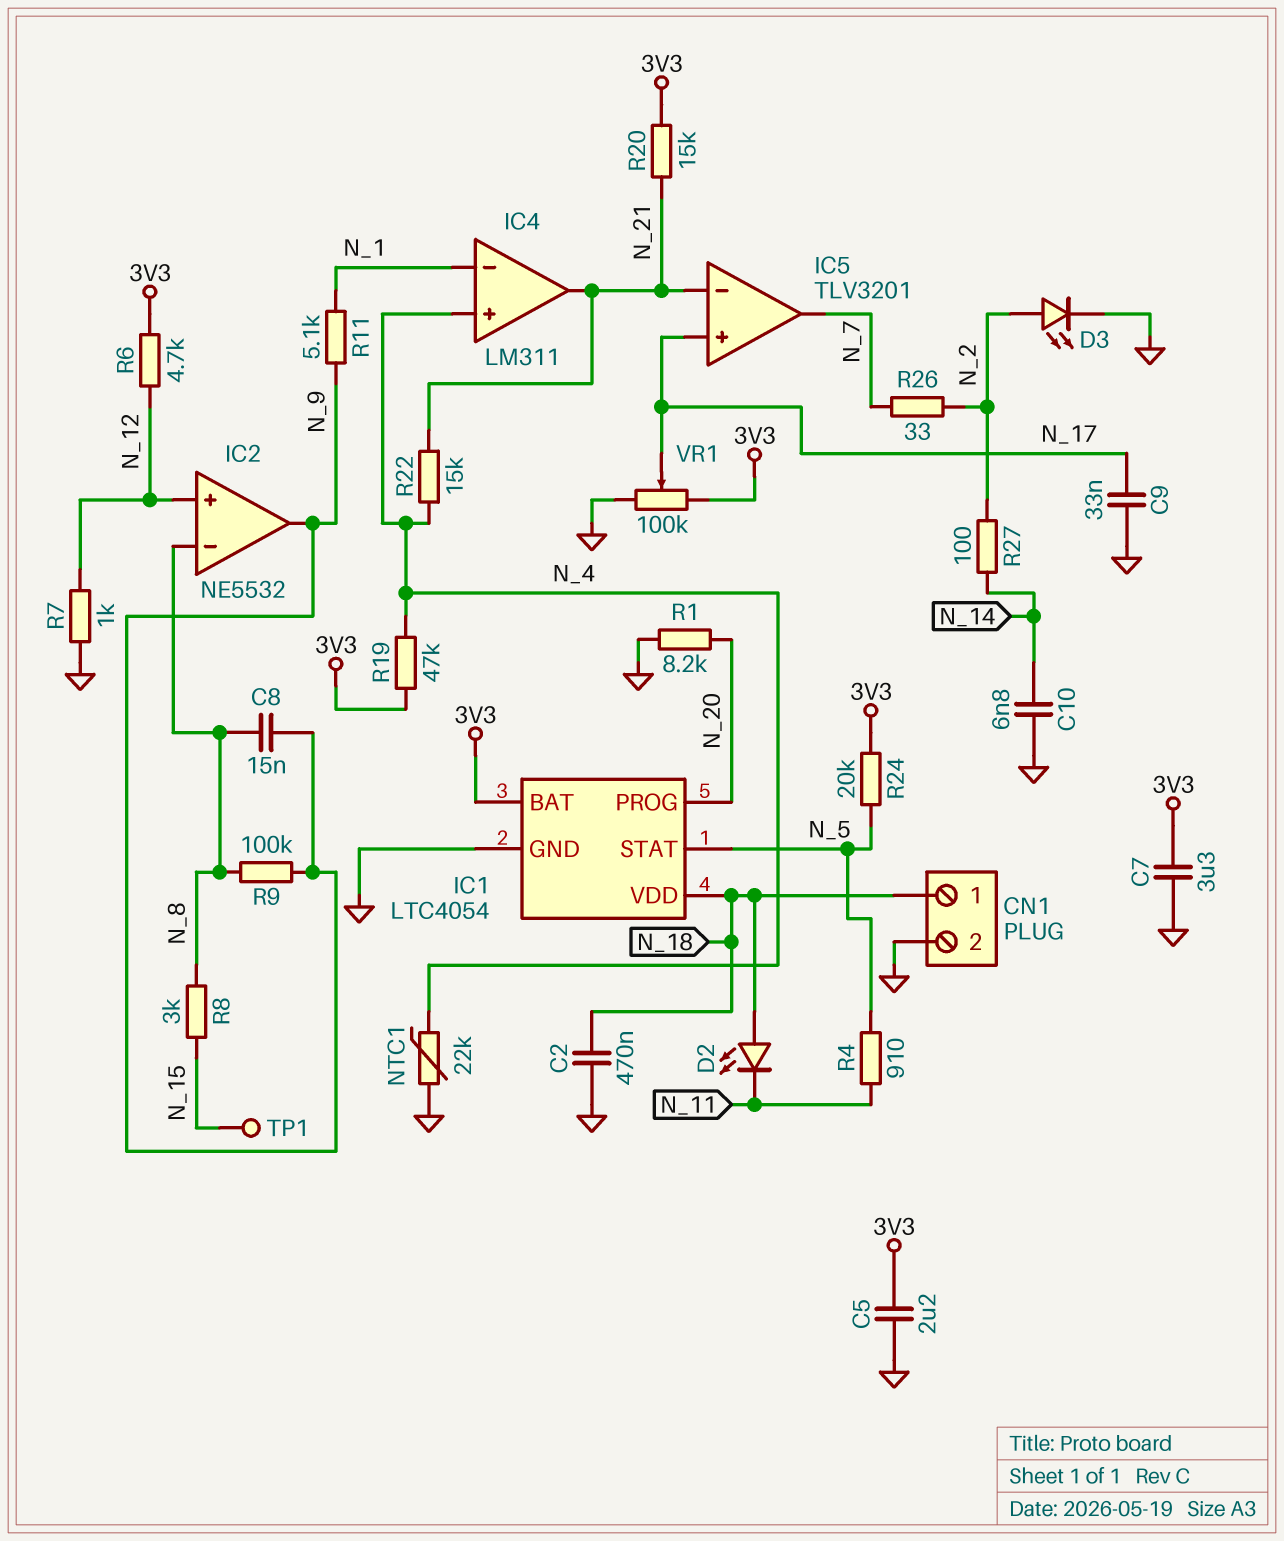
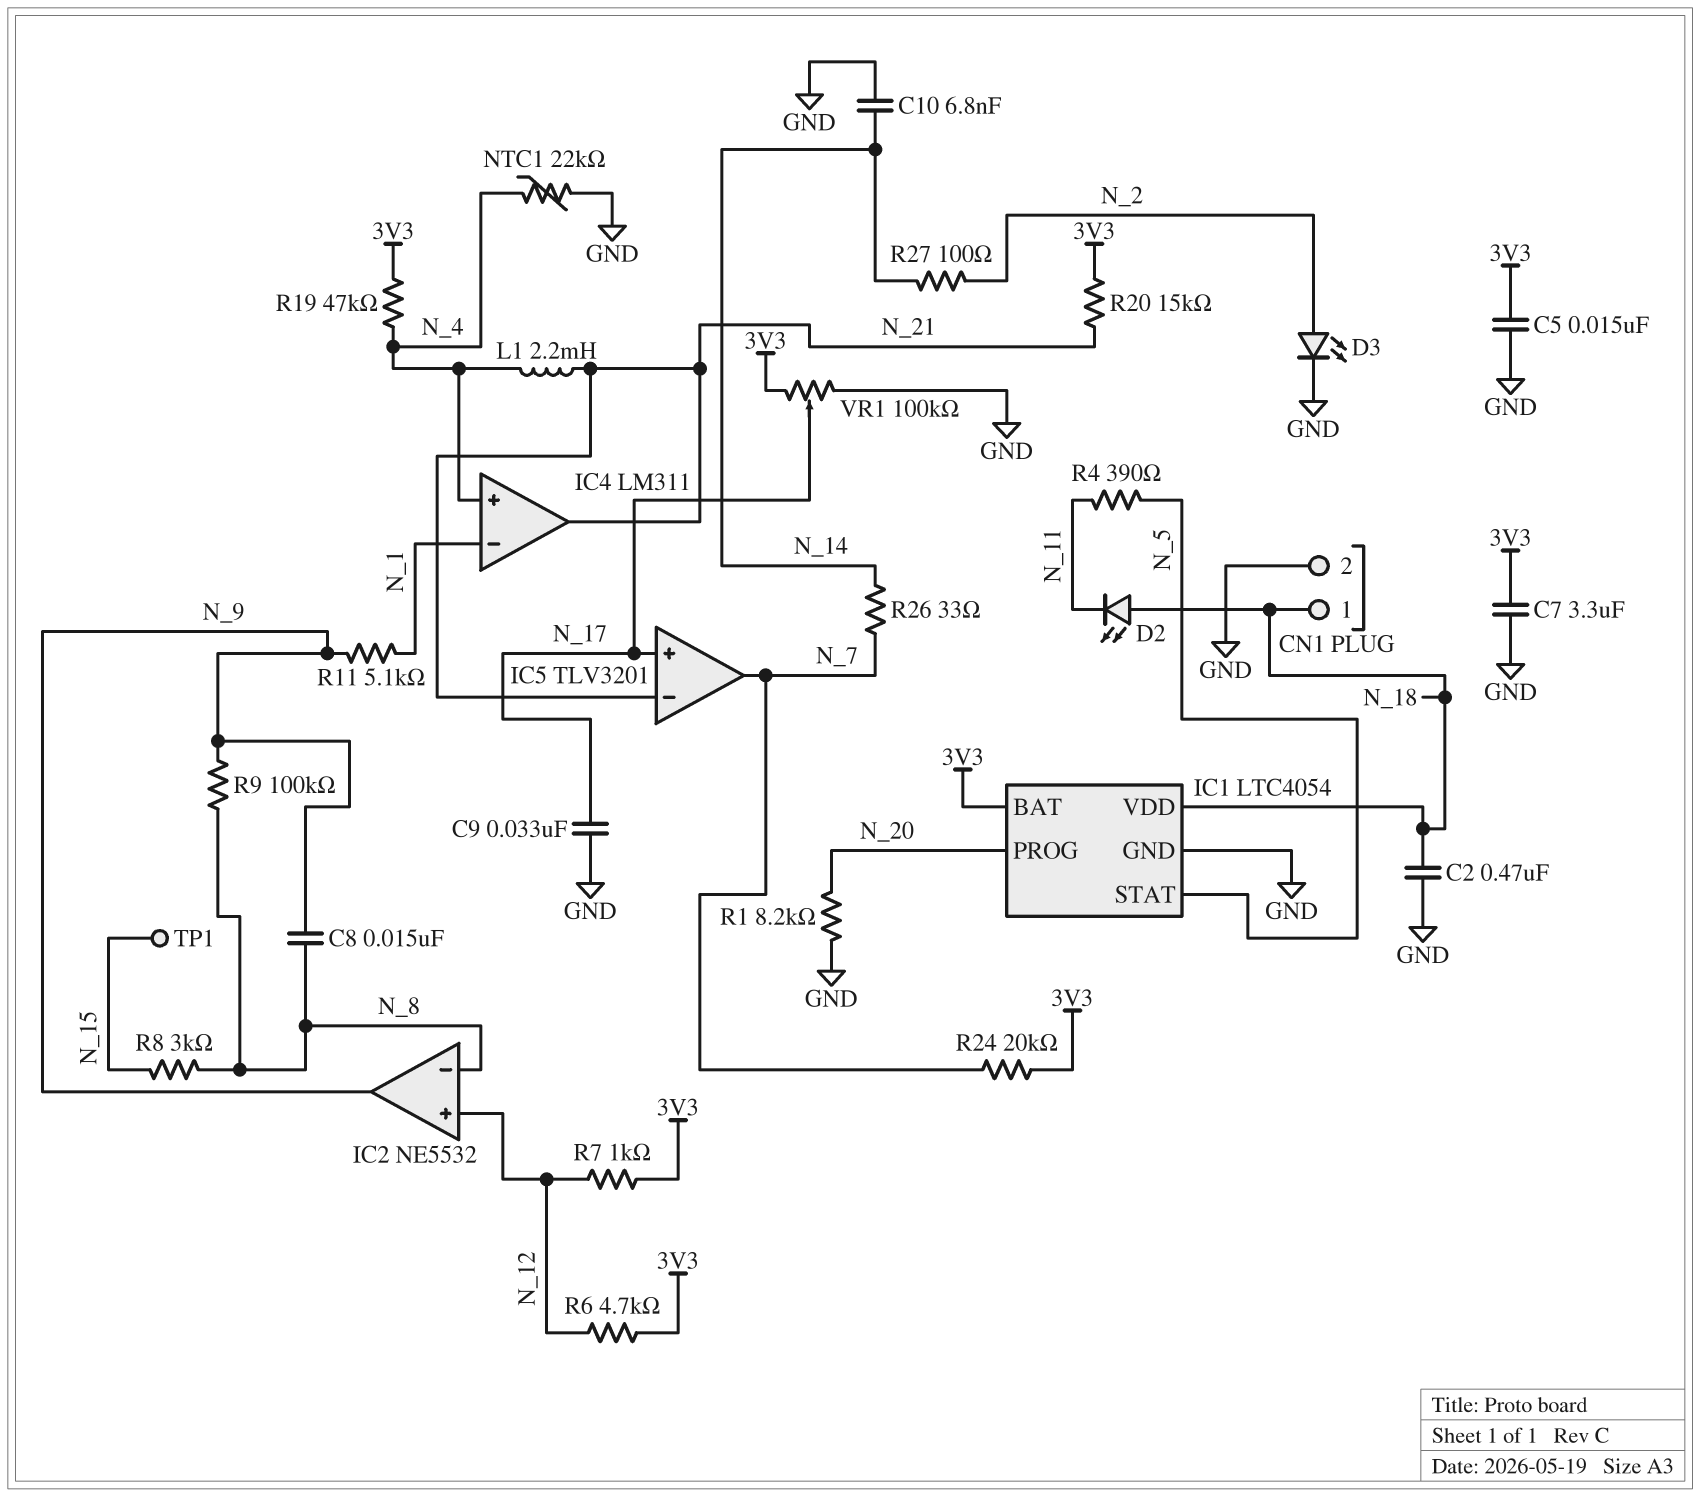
C5: 2.2uF (3V3, GND) -> 15nF (3V3, GND)
L1: none -> 2.2mH (N_4, N_21)
R4: 910 (N_5, N_11) -> 390 (N_5, N_11)
R7: 1k (GND, N_12) -> 1k (3V3, N_12)
R22: 15k (N_4, N_21) -> none
R24: 20k (3V3, N_5) -> 20k (3V3, N_7)
R26: 33 (N_2, N_7) -> 33 (N_7, N_14)

